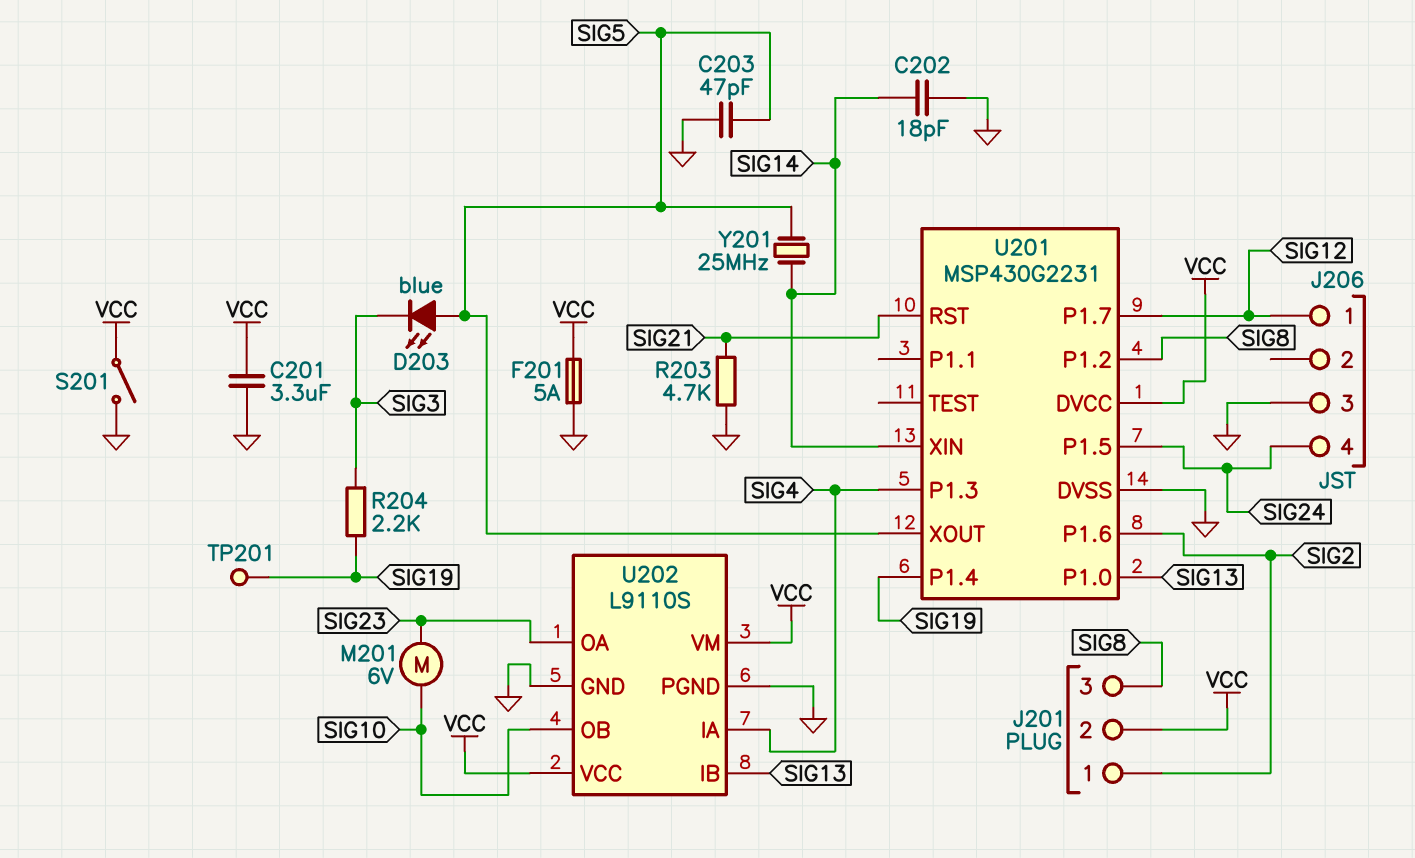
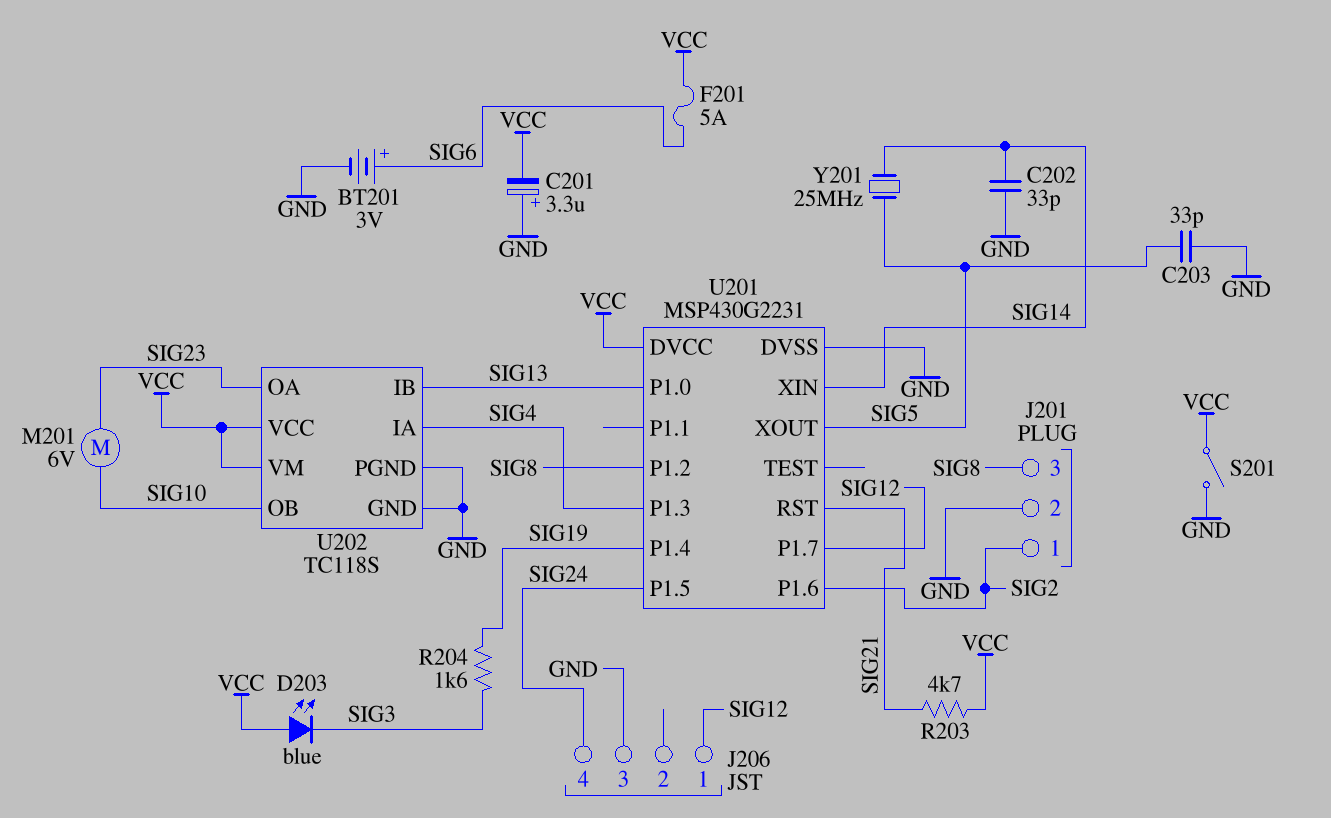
BT201: none -> 3V (plus SIG6, minus GND)
C201: 3.3uF (GND, VCC) -> 3.3uF (plus GND, minus VCC)
C202: 18pF (GND, SIG14) -> 33pF (GND, SIG14)
C203: 47pF (GND, SIG5) -> 33pF (GND, SIG5)
D203: LED blue (A SIG5, K SIG3) -> LED blue (A VCC, K SIG3)
F201: 5A (GND, VCC) -> 5A (SIG6, VCC)
J201 pin 2: VCC -> GND
R203: 4.7k (GND, SIG21) -> 4.7k (SIG21, VCC)
R204: 2.2k (SIG3, SIG19) -> 1.6k (SIG3, SIG19)
TP201: test point (SIG19) -> none
U202: L9110S -> TC118S

